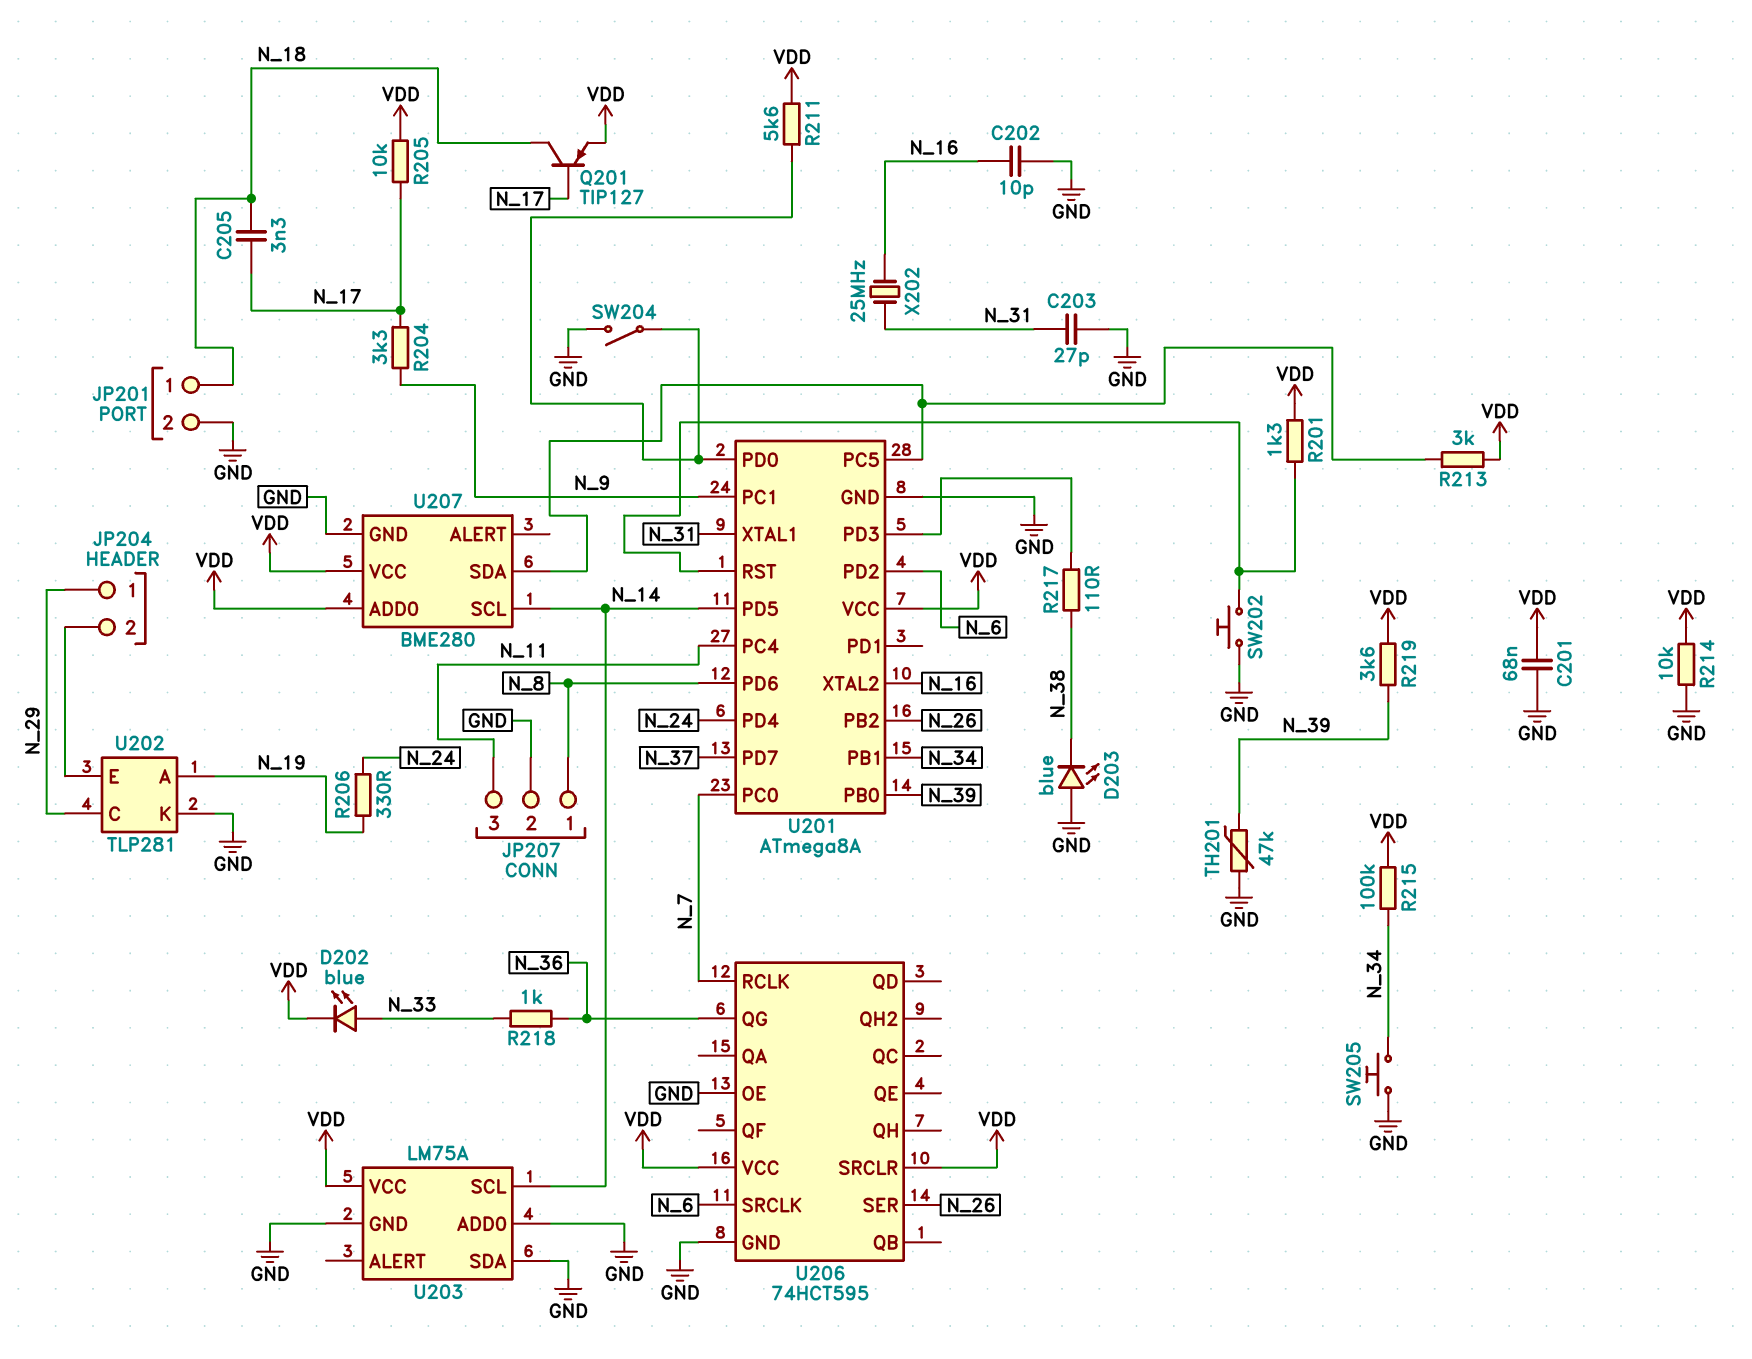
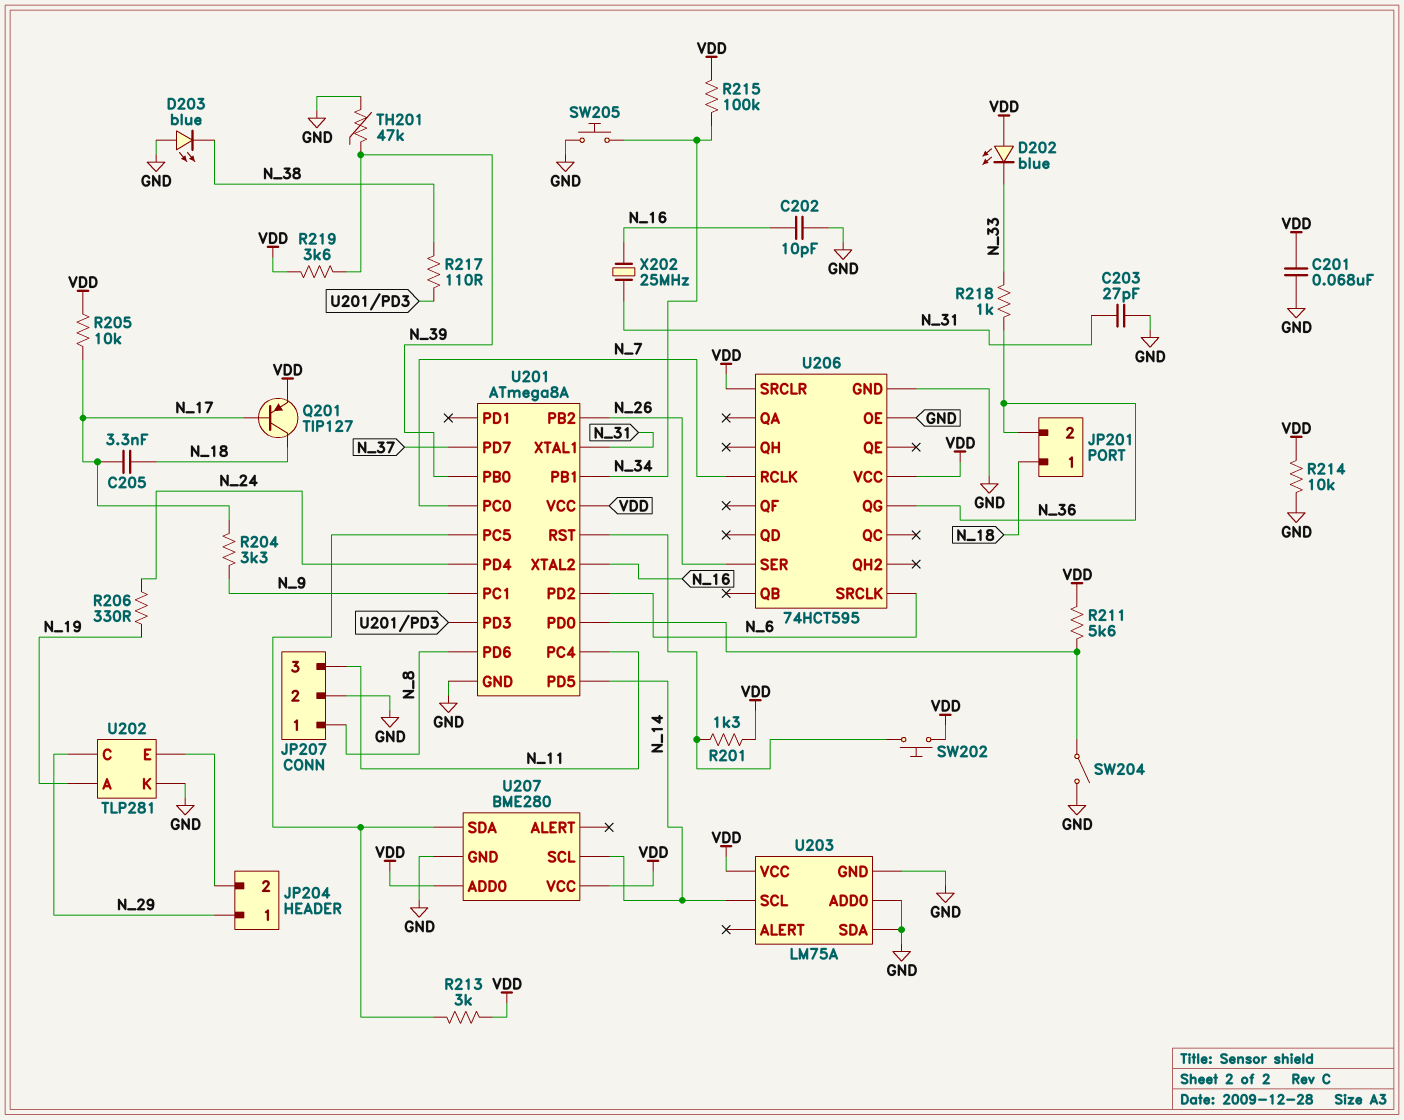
D202: LED blue (A N_33, K VDD) -> LED blue (A VDD, K N_33)
JP201 pin 2: GND -> N_36
SW202: button (GND, U201/RST) -> button (U201/RST, VDD)

